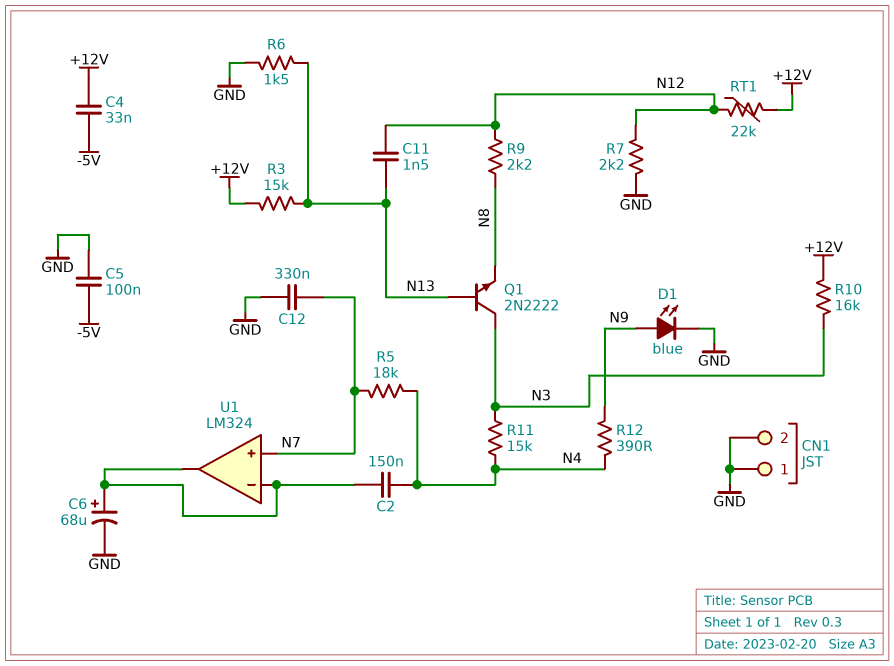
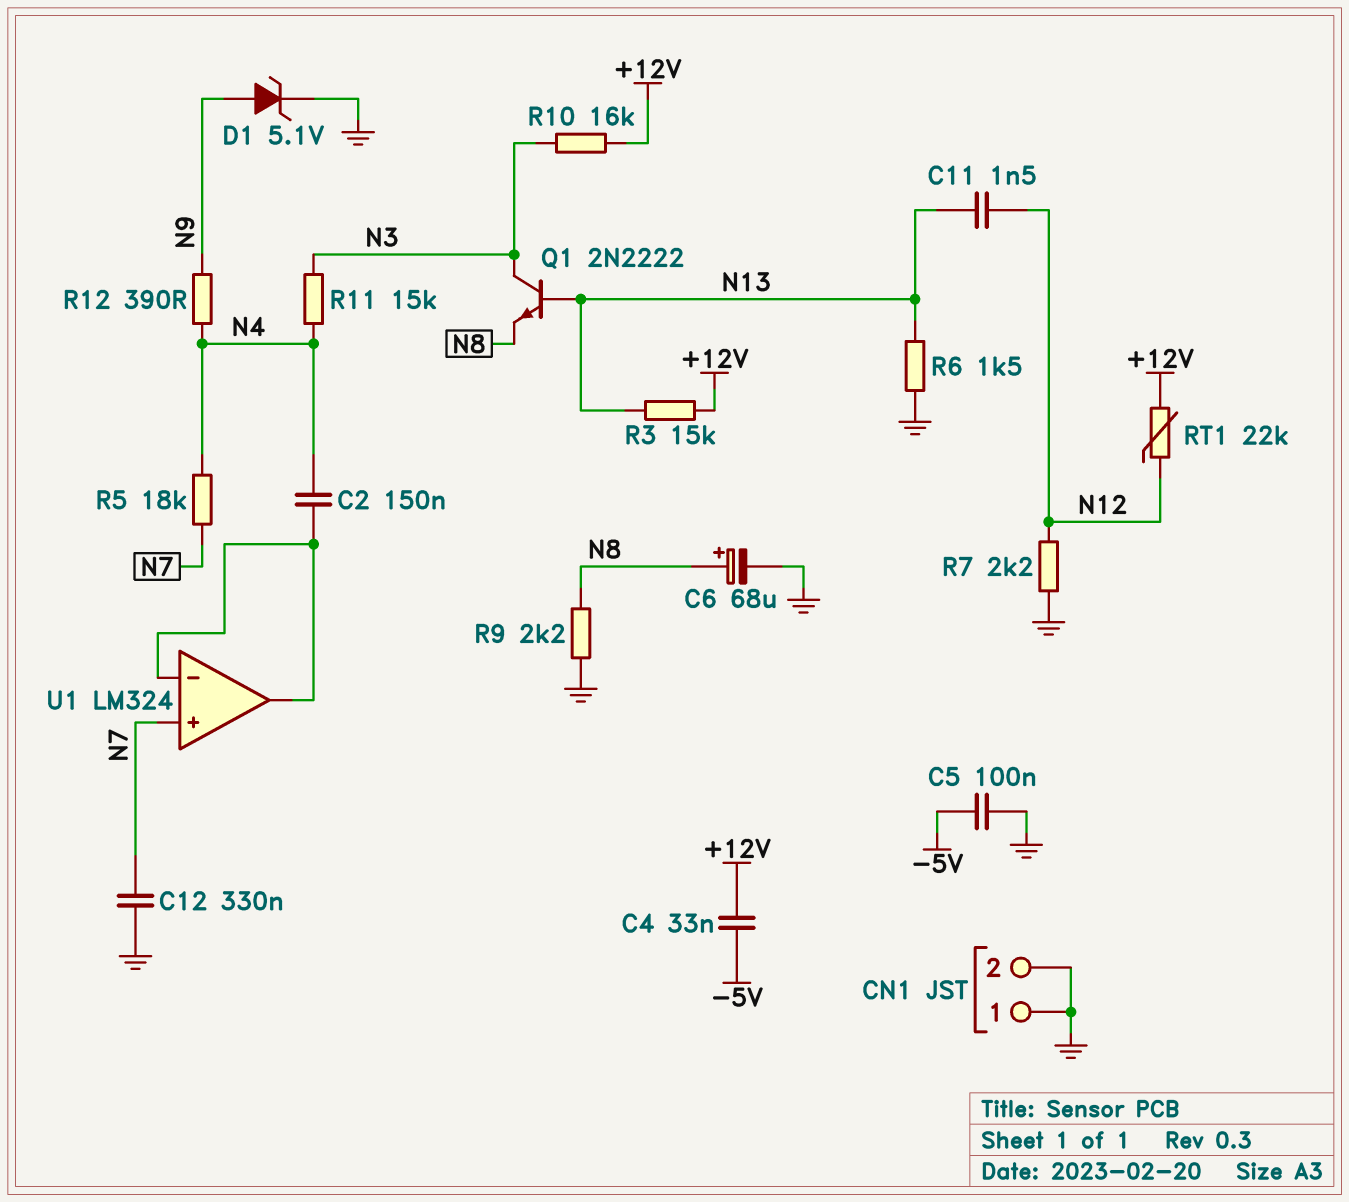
C6: 68uF (plus U1/in-, minus GND) -> 68uF (plus N8, minus GND)
D1: LED blue (A N9, K GND) -> zener 5.1V (A N9, K GND)
R9: 2.2k (N8, N12) -> 2.2k (GND, N8)

